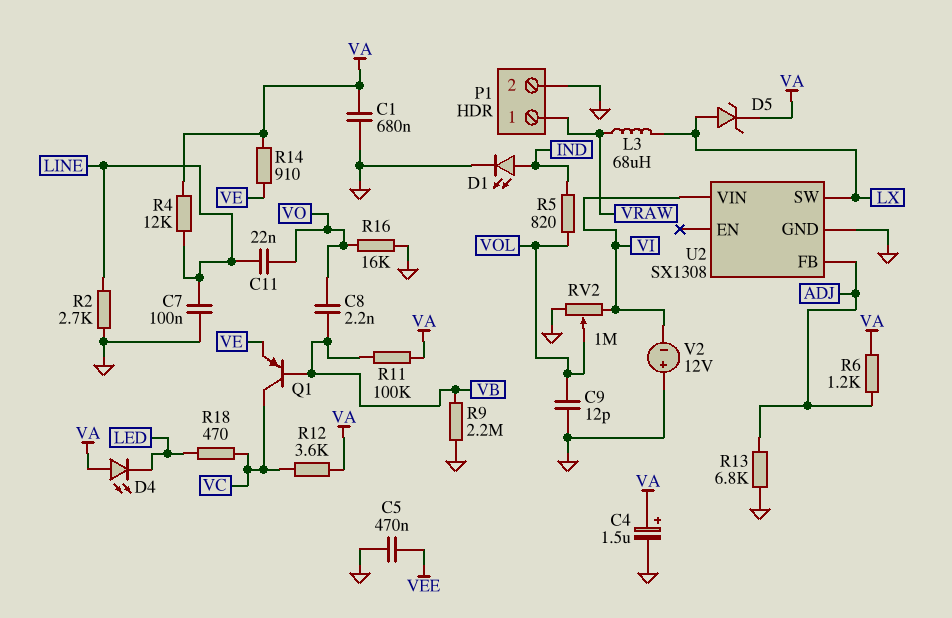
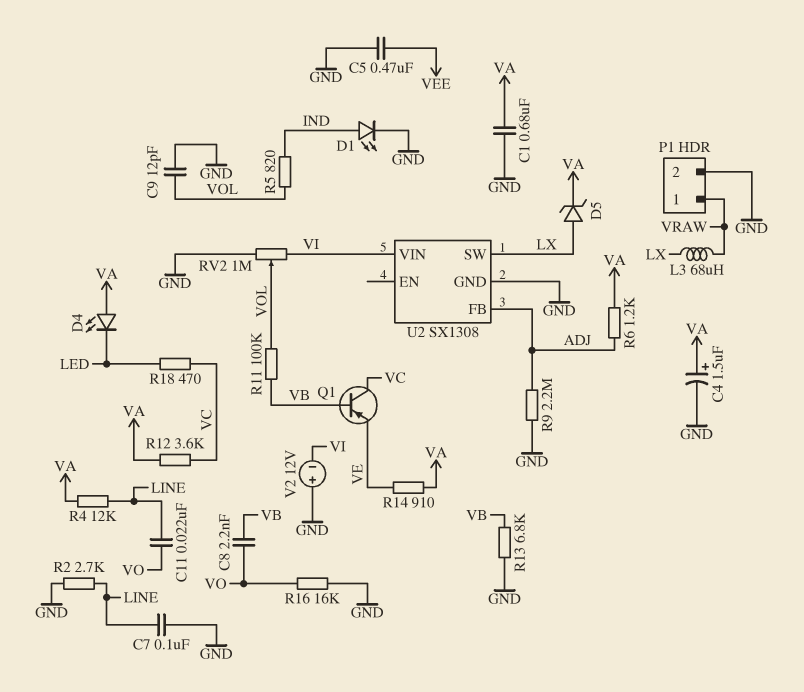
R9: 2.2M (GND, VB) -> 2.2M (ADJ, GND)
R11: 100k (VA, VB) -> 100k (VB, VOL)
R13: 6.8k (ADJ, GND) -> 6.8k (GND, VB)

